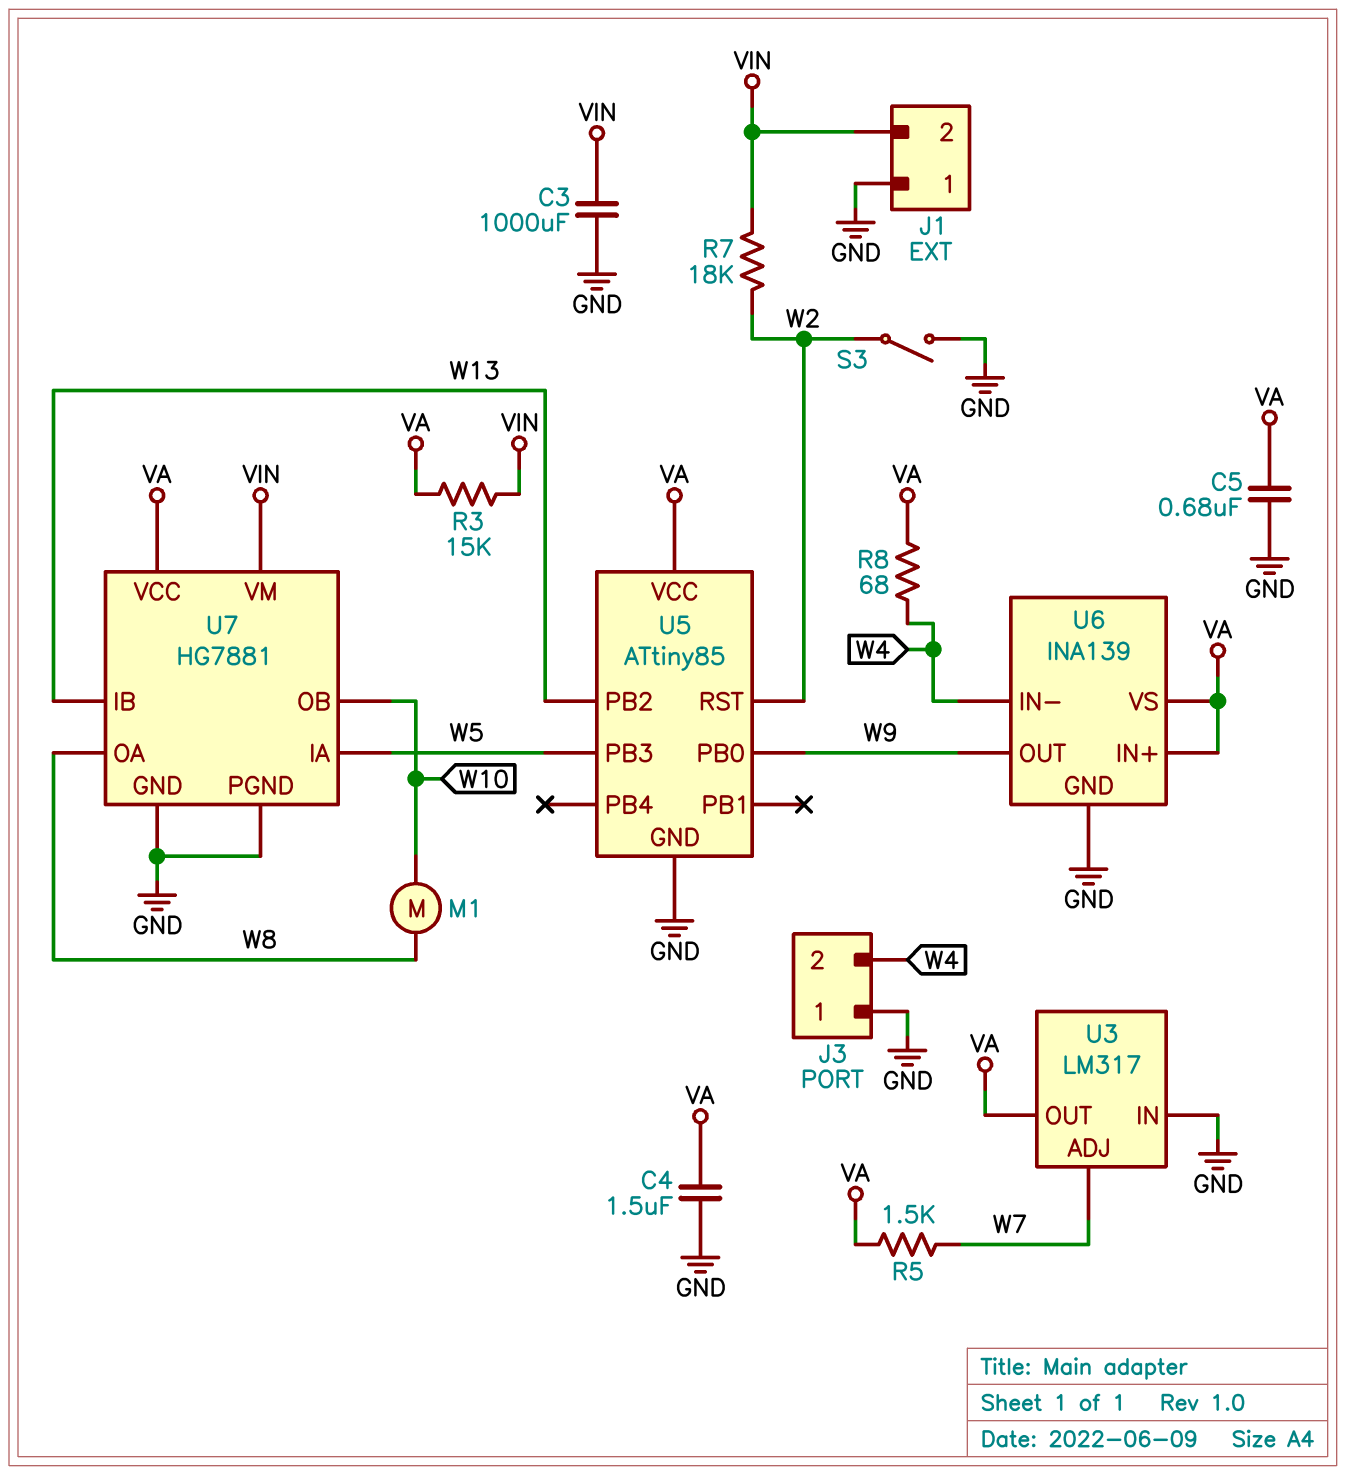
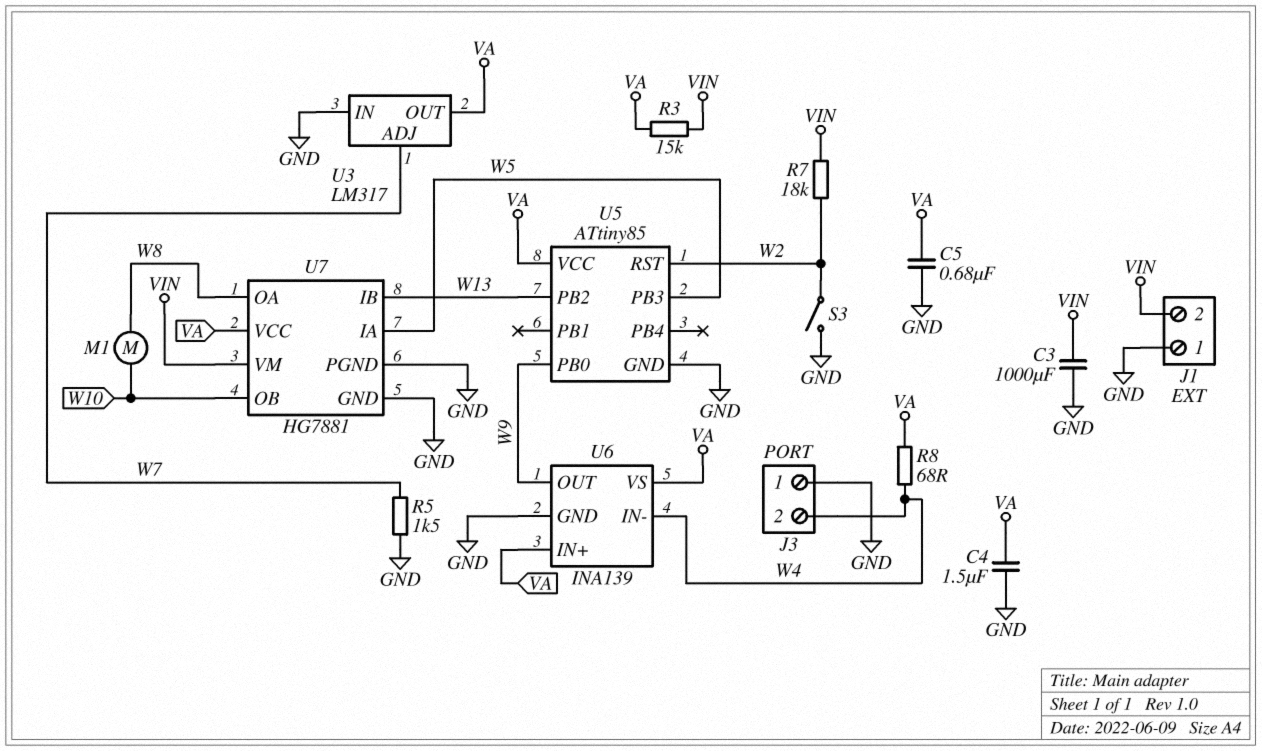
R5: 1.5k (VA, W7) -> 1.5k (GND, W7)

